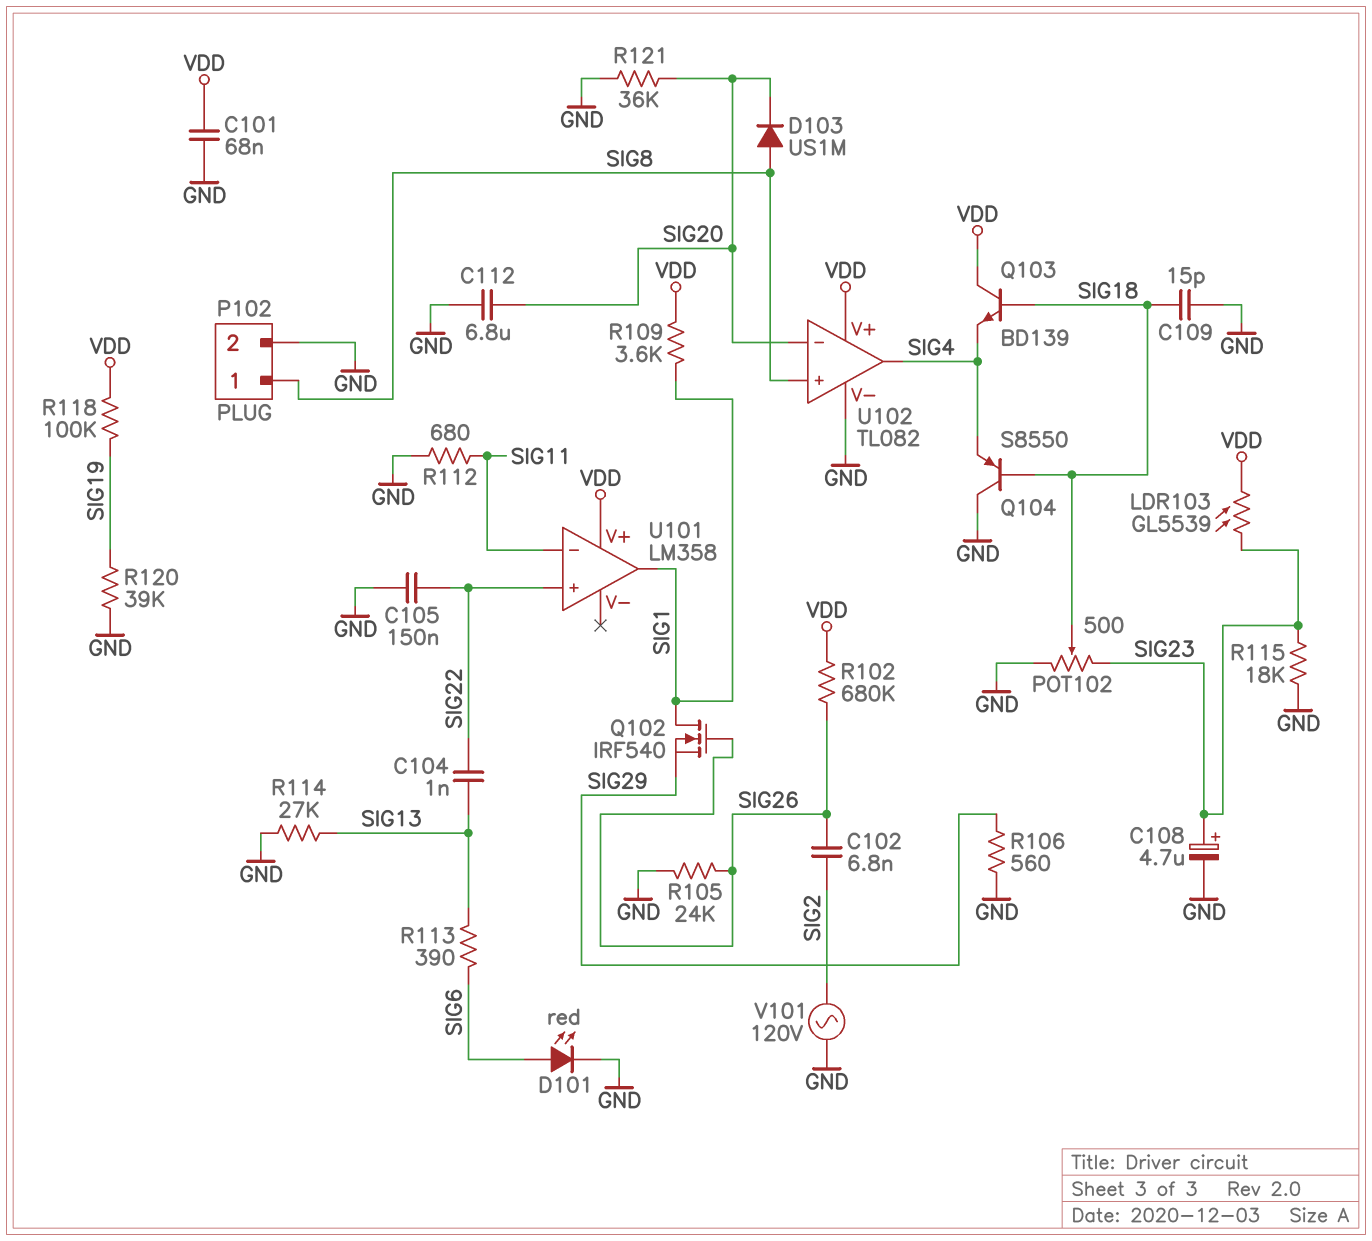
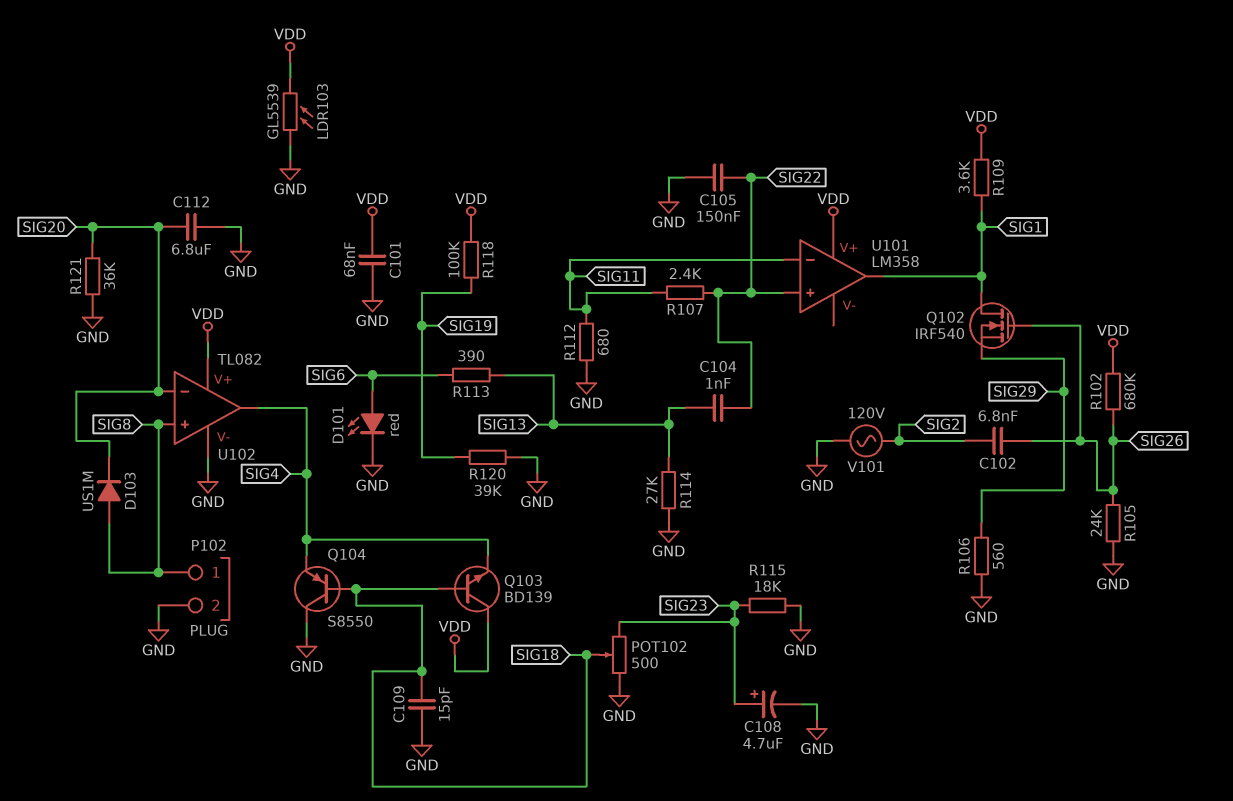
LDR103: GL5539 (SIG23, VDD) -> GL5539 (GND, VDD)
R107: none -> 2.4k (SIG11, SIG22)

